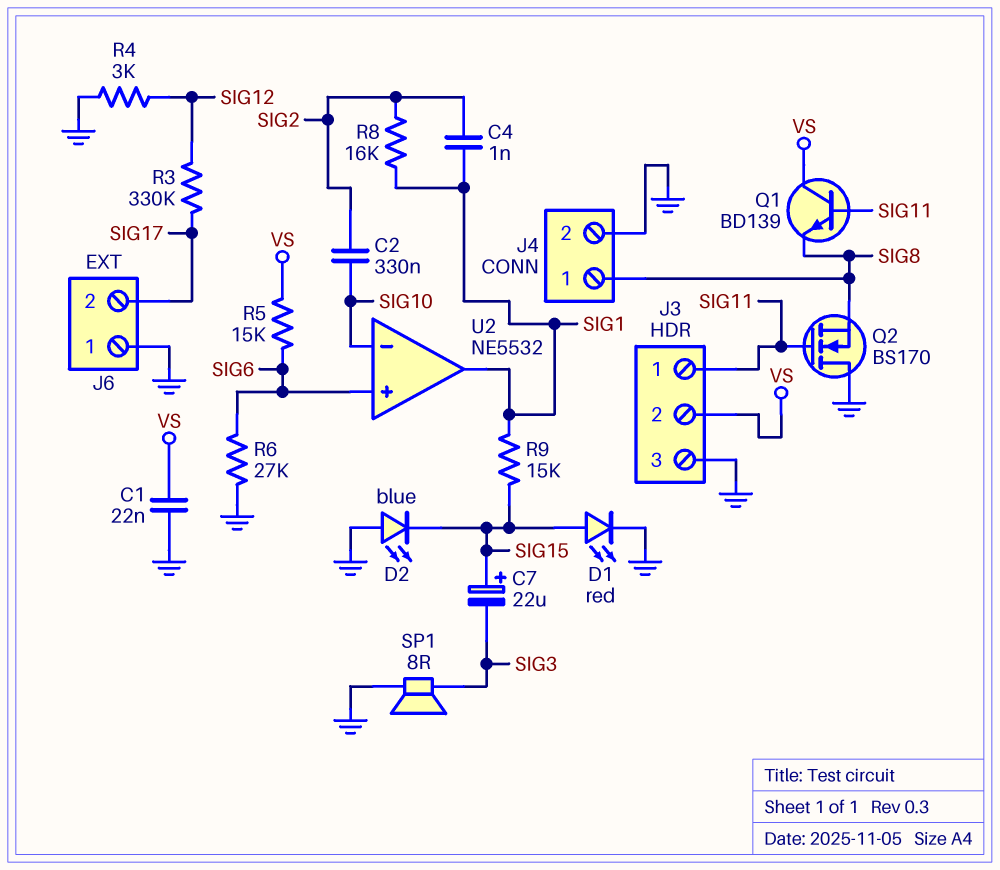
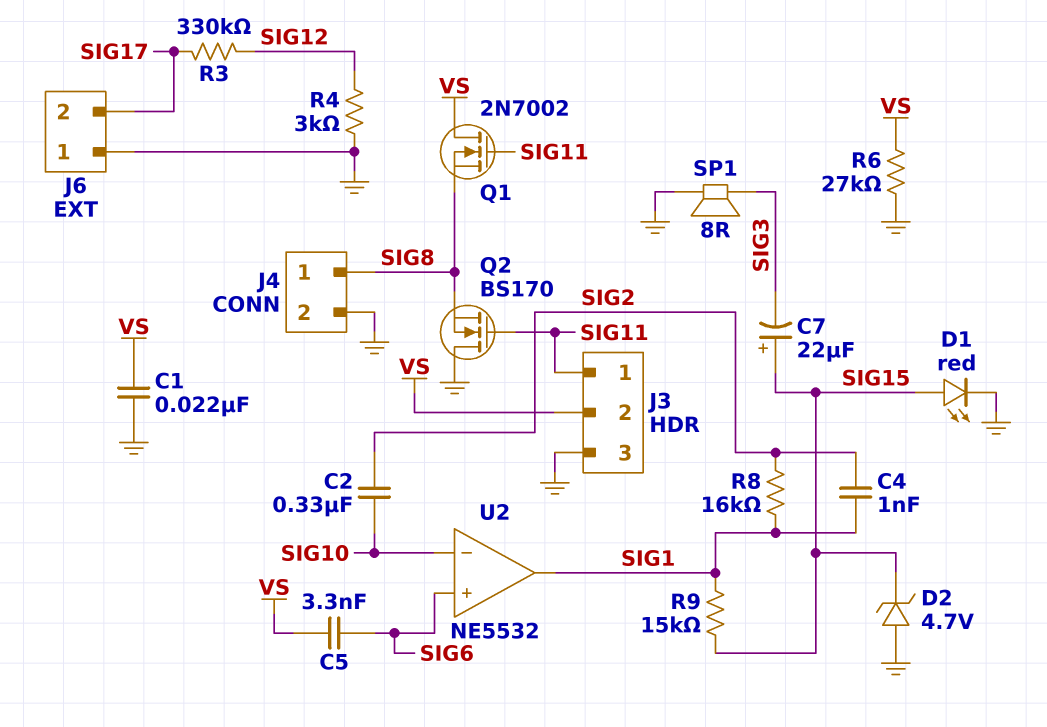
C5: none -> 3.3nF (SIG6, VS)
D2: LED blue (A GND, K SIG15) -> zener 4.7V (A GND, K SIG15)
Q1: NPN BD139 (B SIG11, C VS, E SIG8) -> NMOS 2N7002 (G SIG11, D VS, S SIG8)
R5: 15k (SIG6, VS) -> none
R6: 27k (GND, SIG6) -> 27k (GND, VS)

